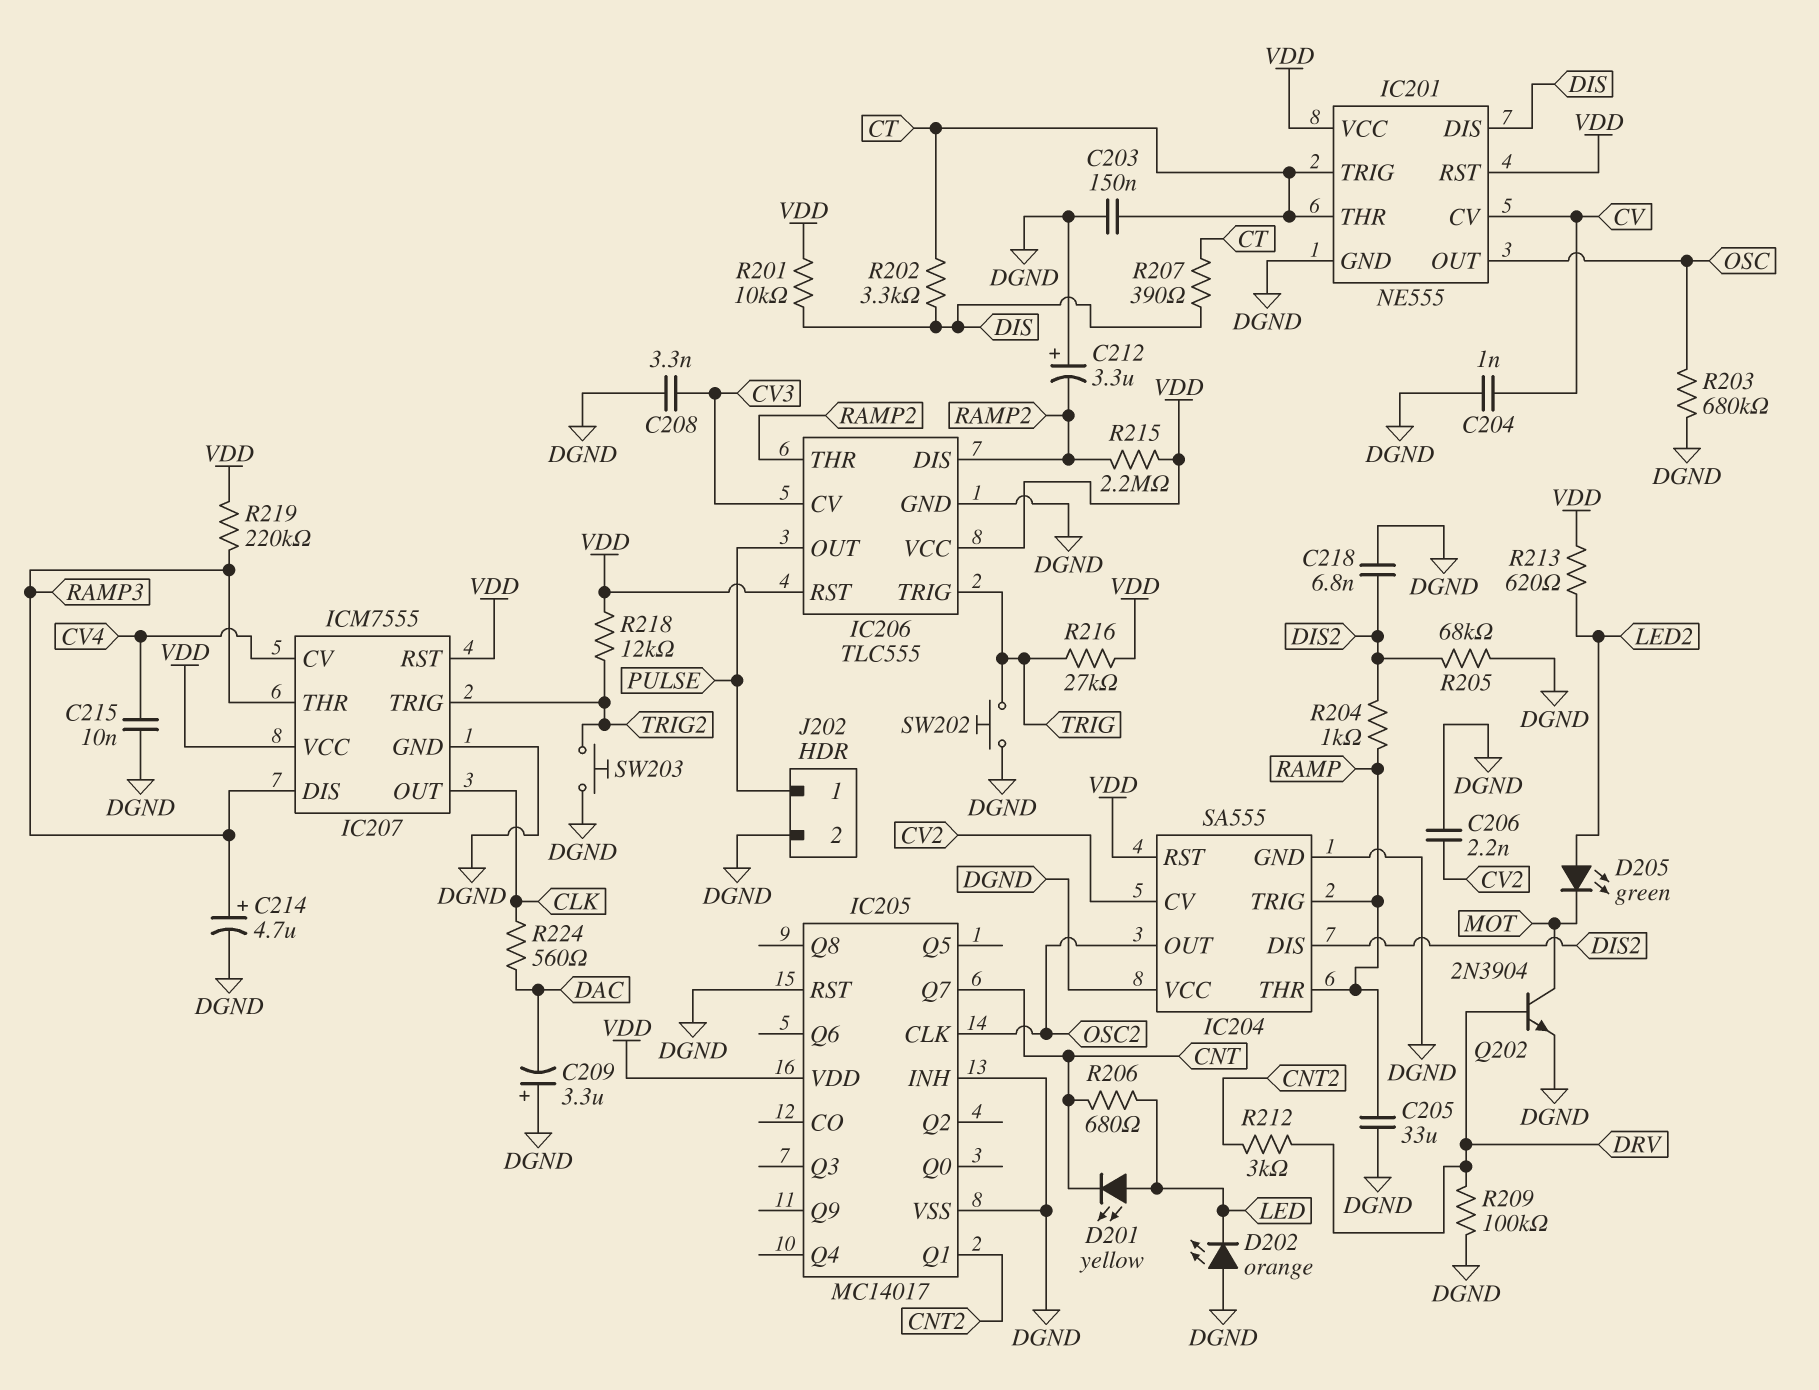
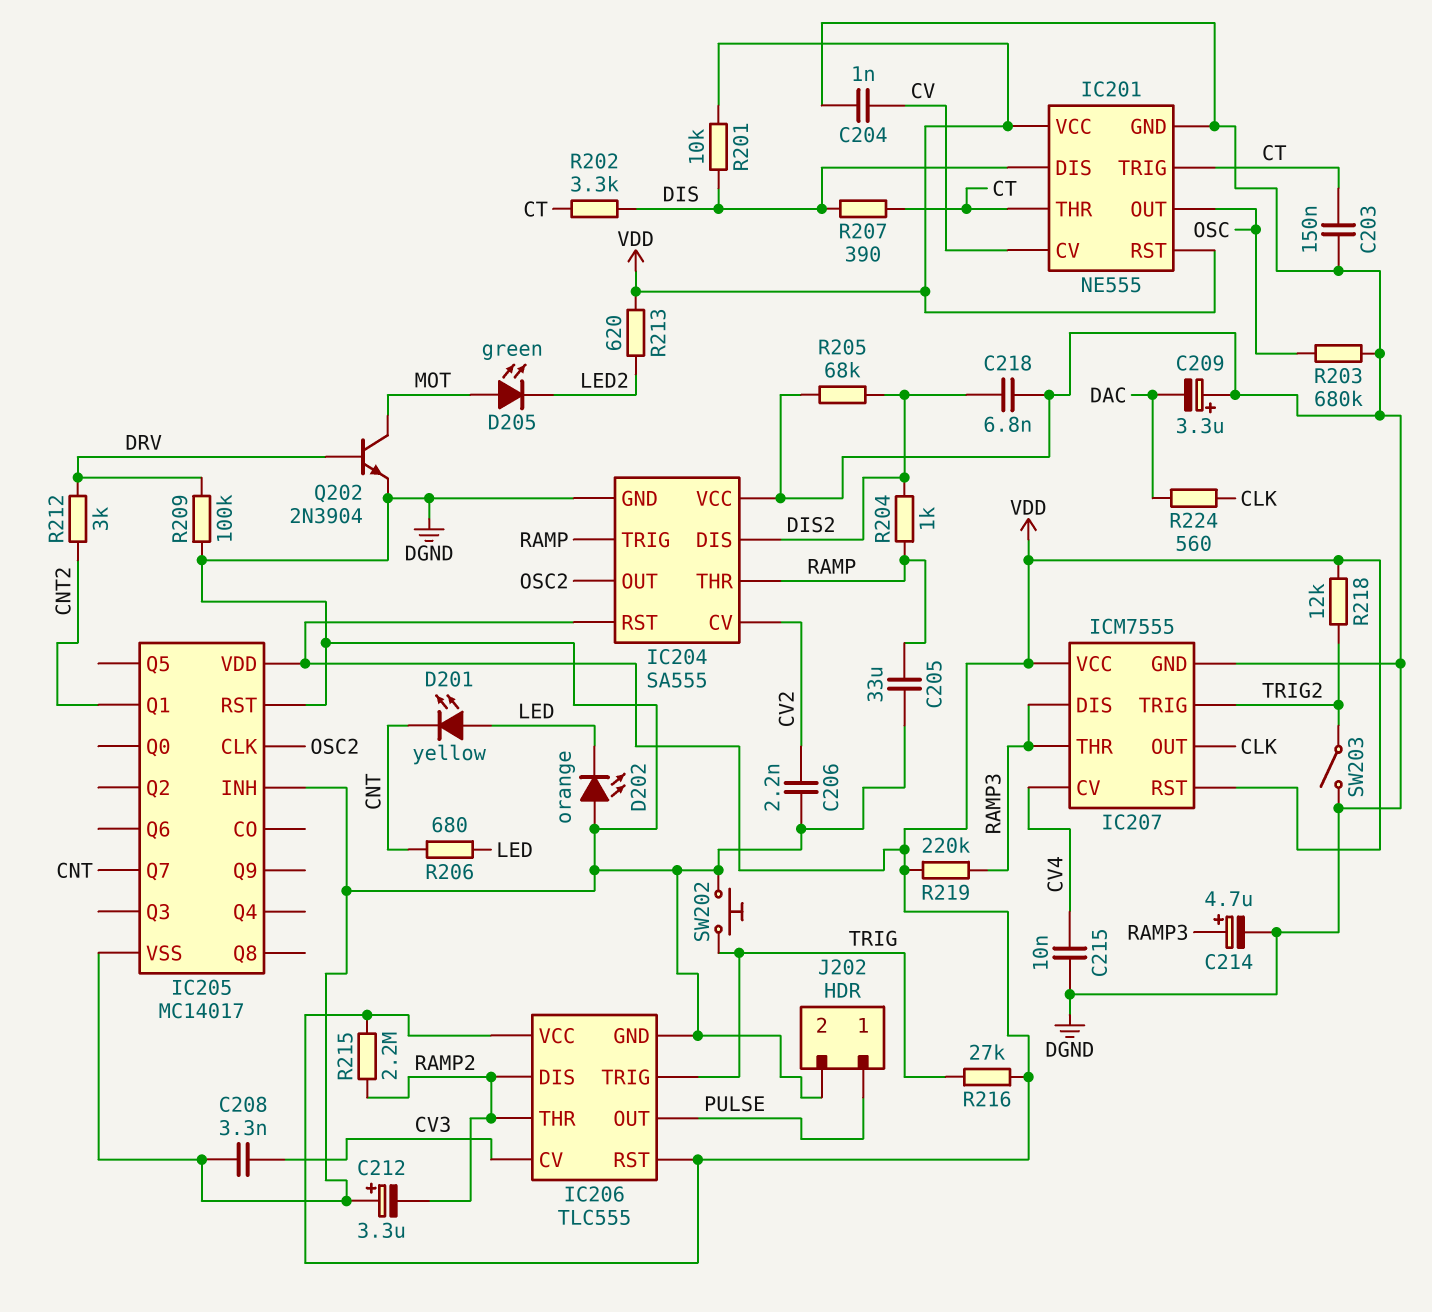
D205: LED green (A LED2, K MOT) -> LED green (A MOT, K LED2)
SW203: button (DGND, TRIG2) -> switch (DGND, TRIG2)

